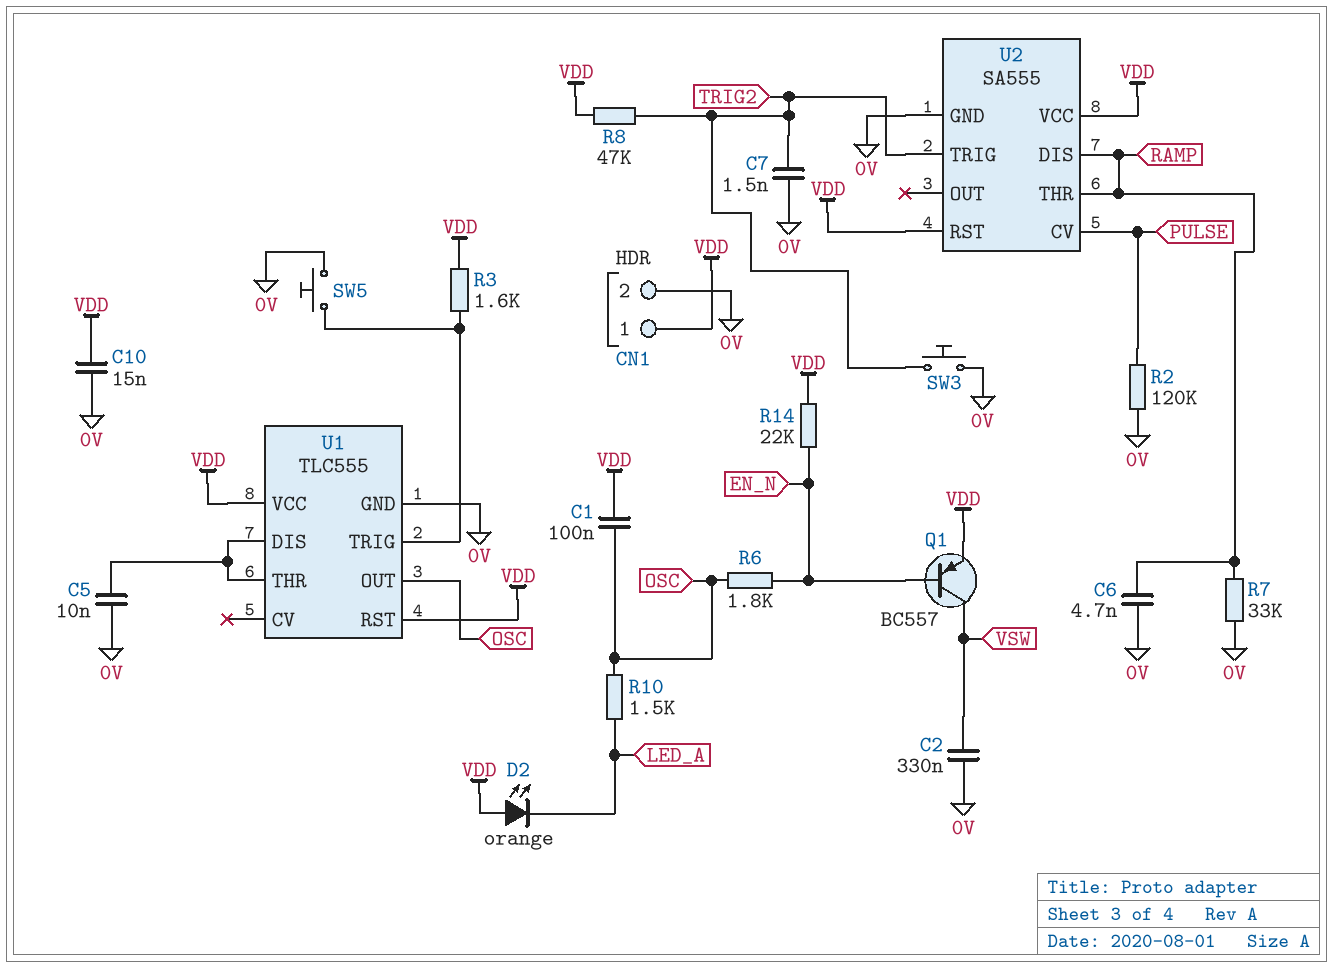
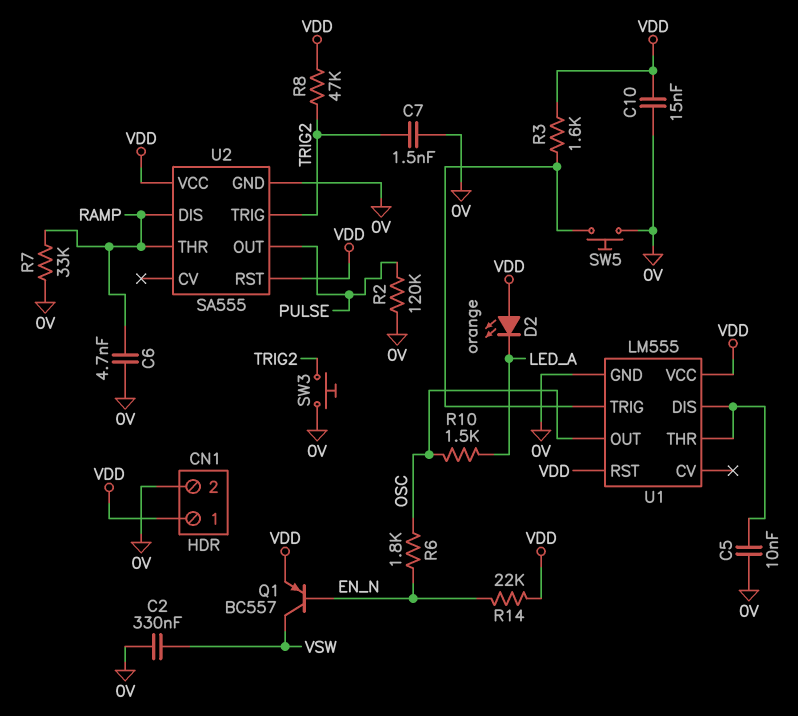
C1: 100nF (OSC, VDD) -> none
U1: TLC555 -> LM555
U2 pin CV: PULSE -> none
U2 pin OUT: none -> PULSE

